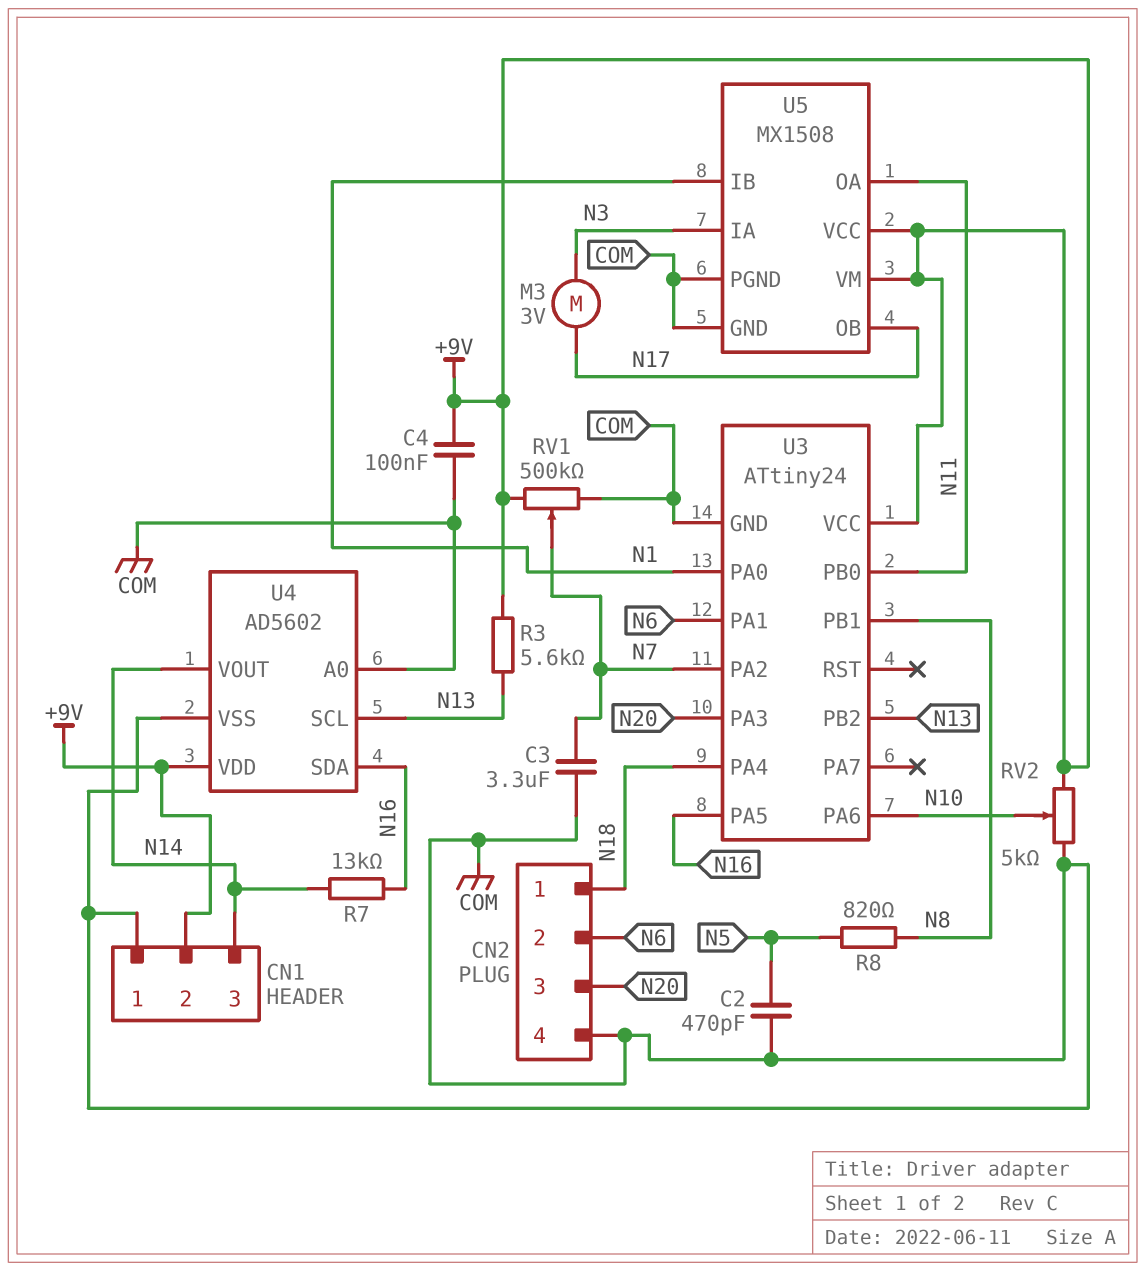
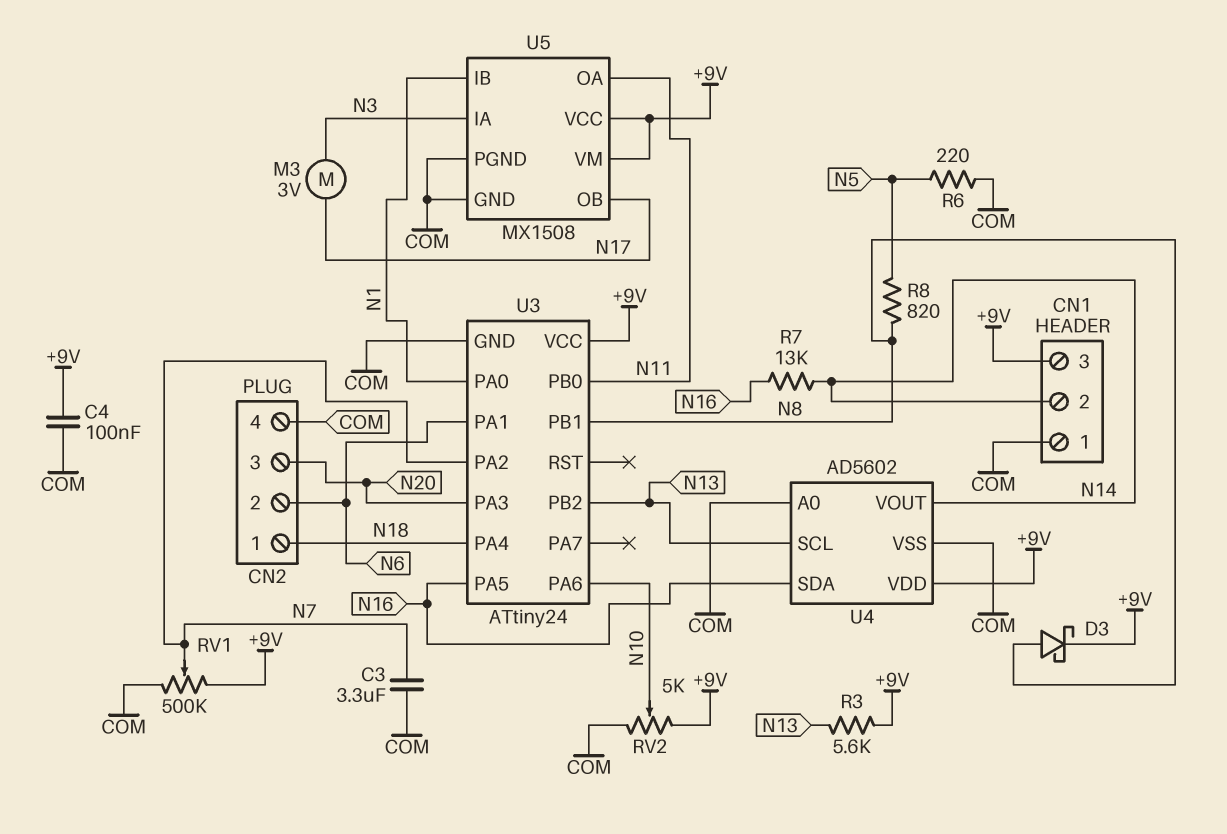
C2: 470pF (COM, N5) -> none
CN1 pin 2: +9V -> N14
CN1 pin 3: N14 -> +9V
D3: none -> schottky (A N8, K +9V)
R6: none -> 220 (COM, N5)

